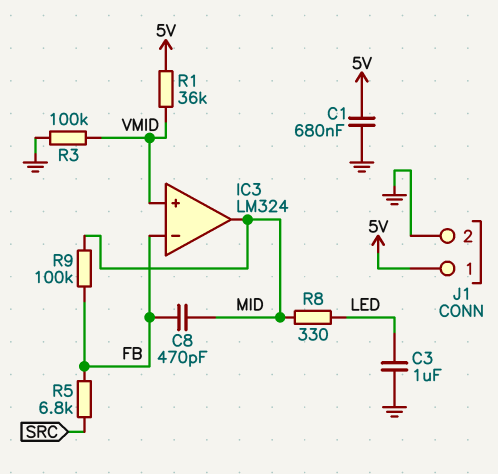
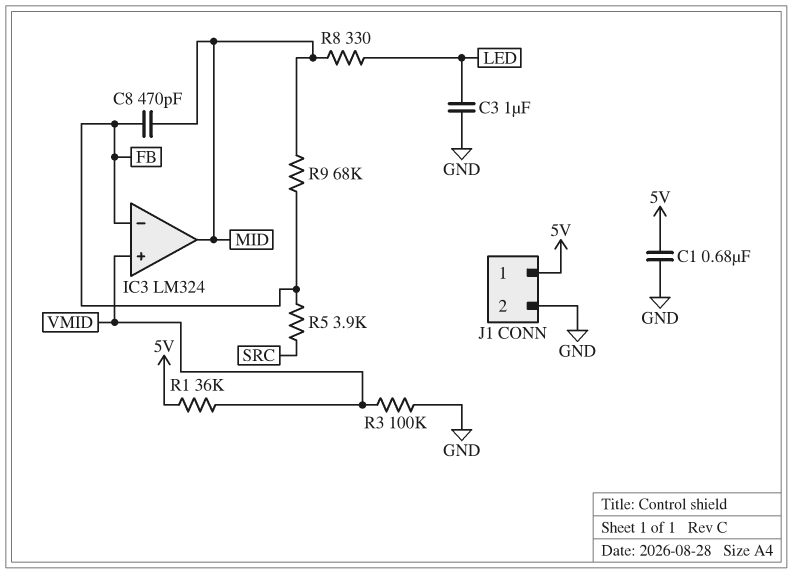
R5: 6.8k (FB, SRC) -> 3.9k (FB, SRC)
R9: 100k (FB, MID) -> 68k (FB, MID)

